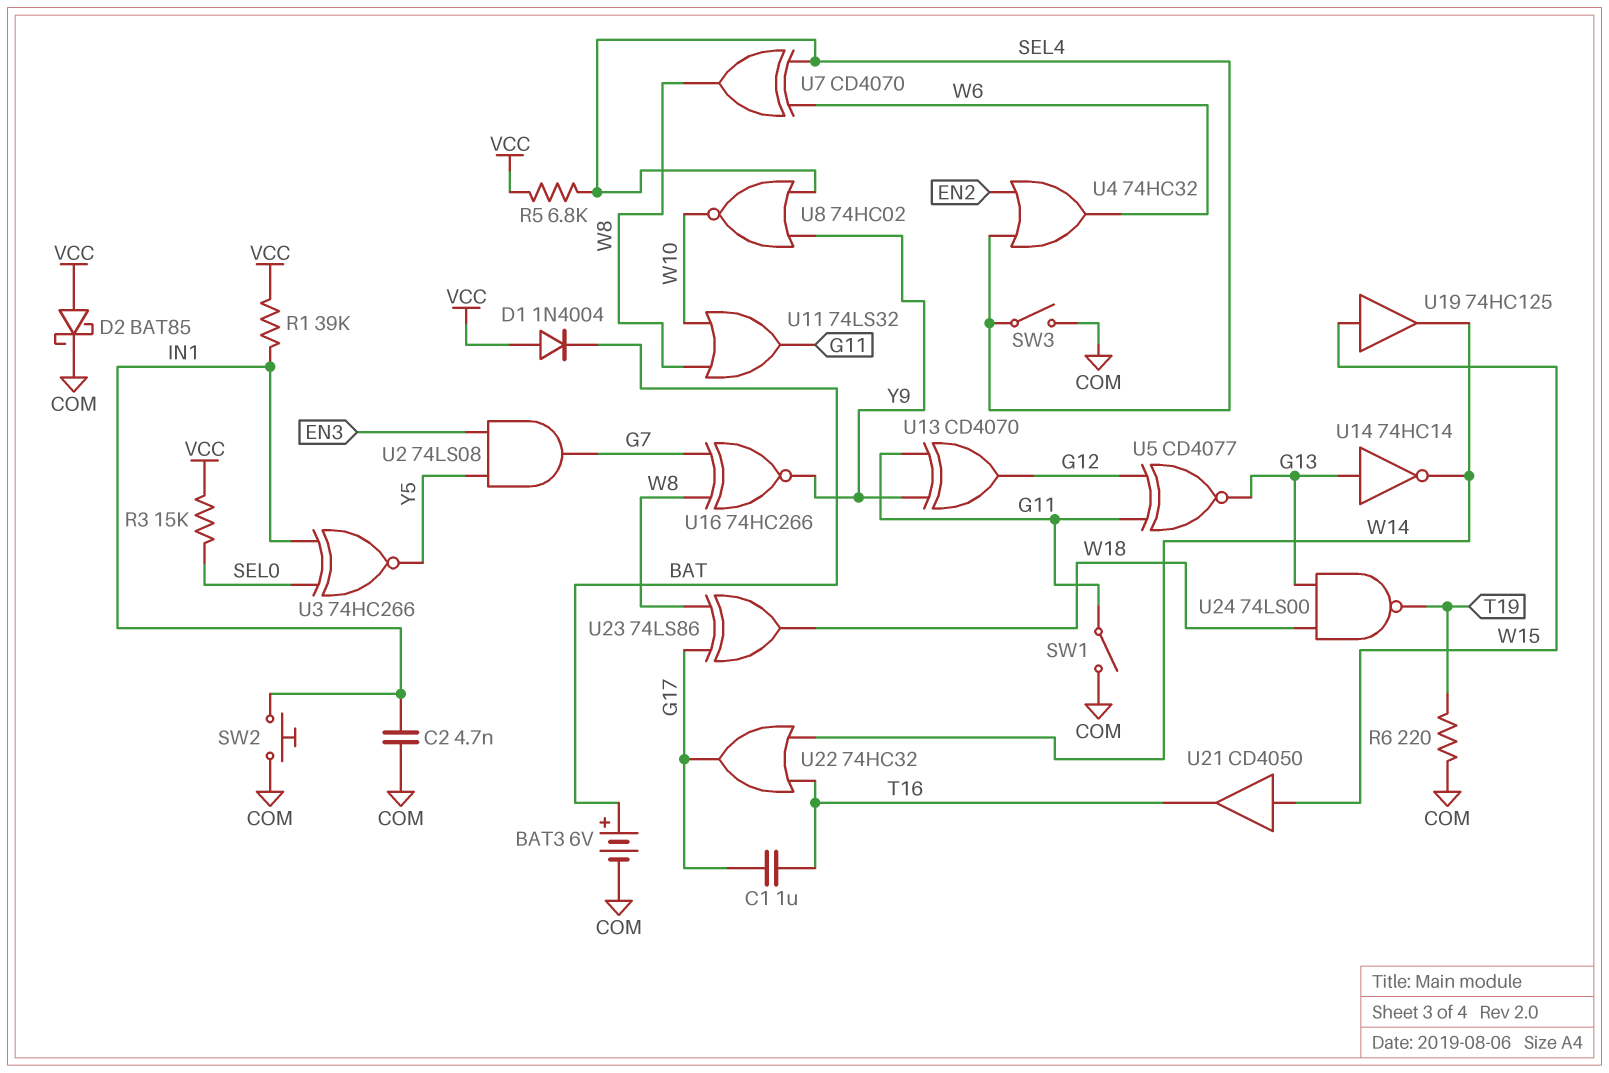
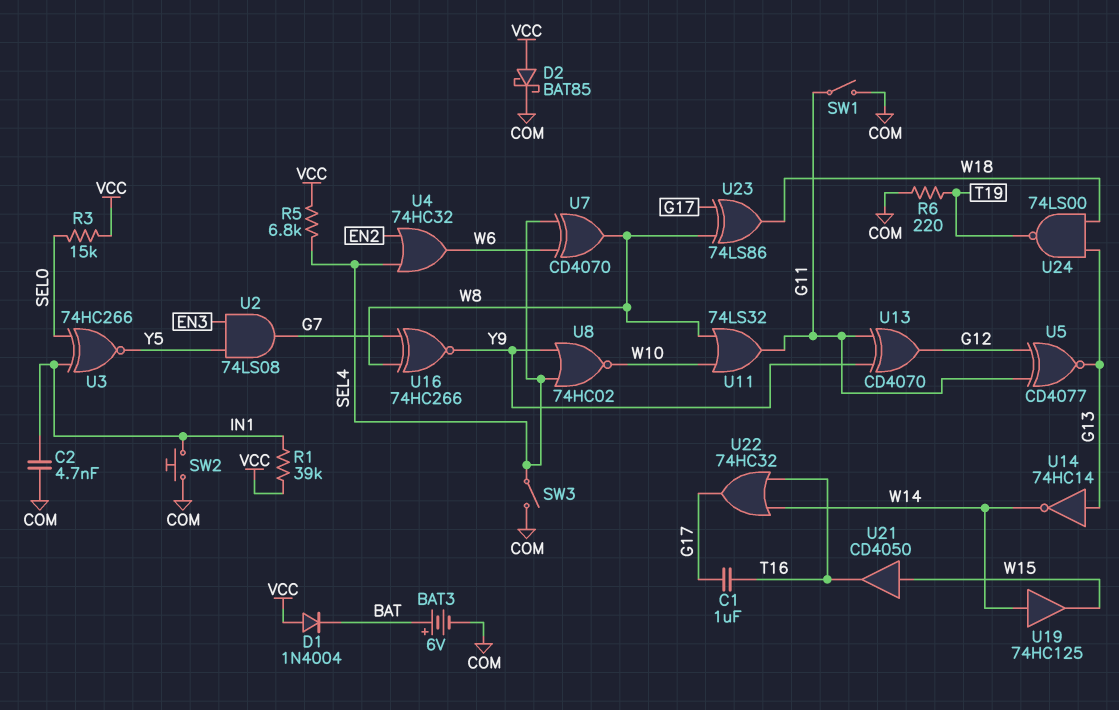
U19: buffer 74HC125 (in W15, out W14) -> buffer 74HC125 (in W14, out W15)

